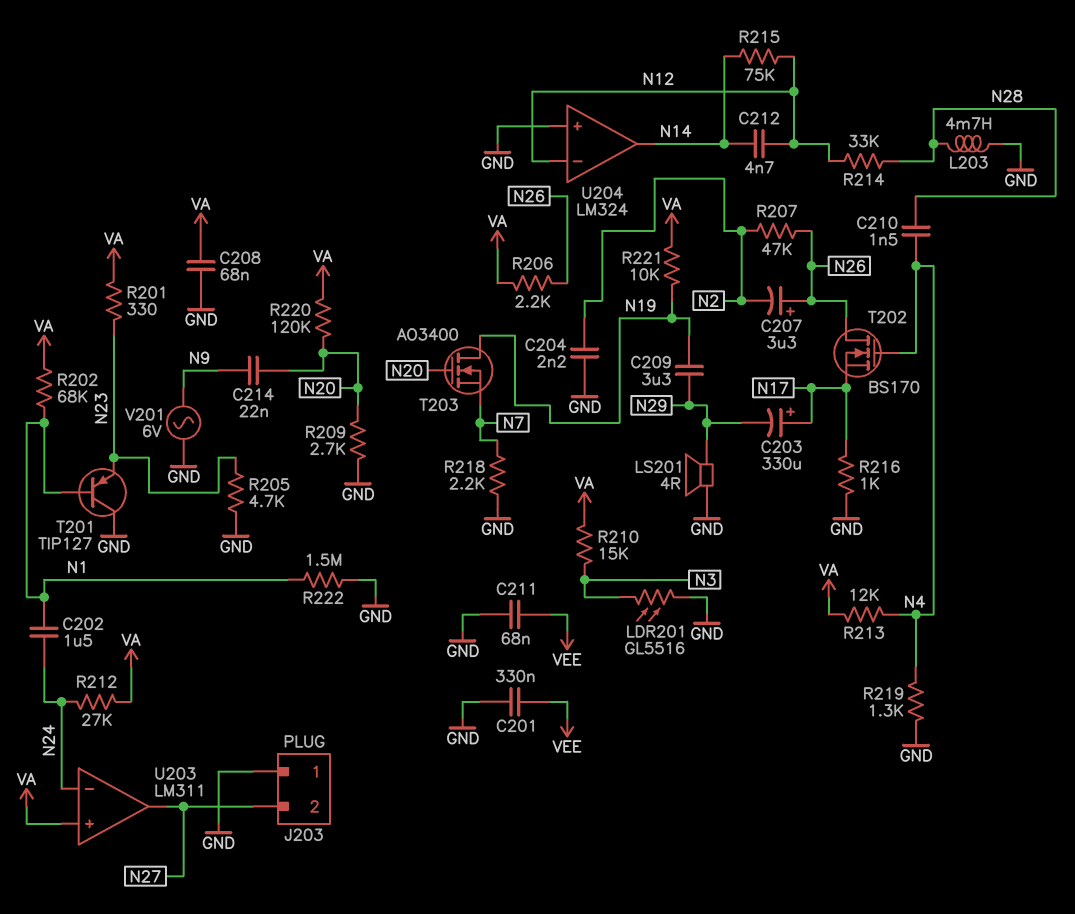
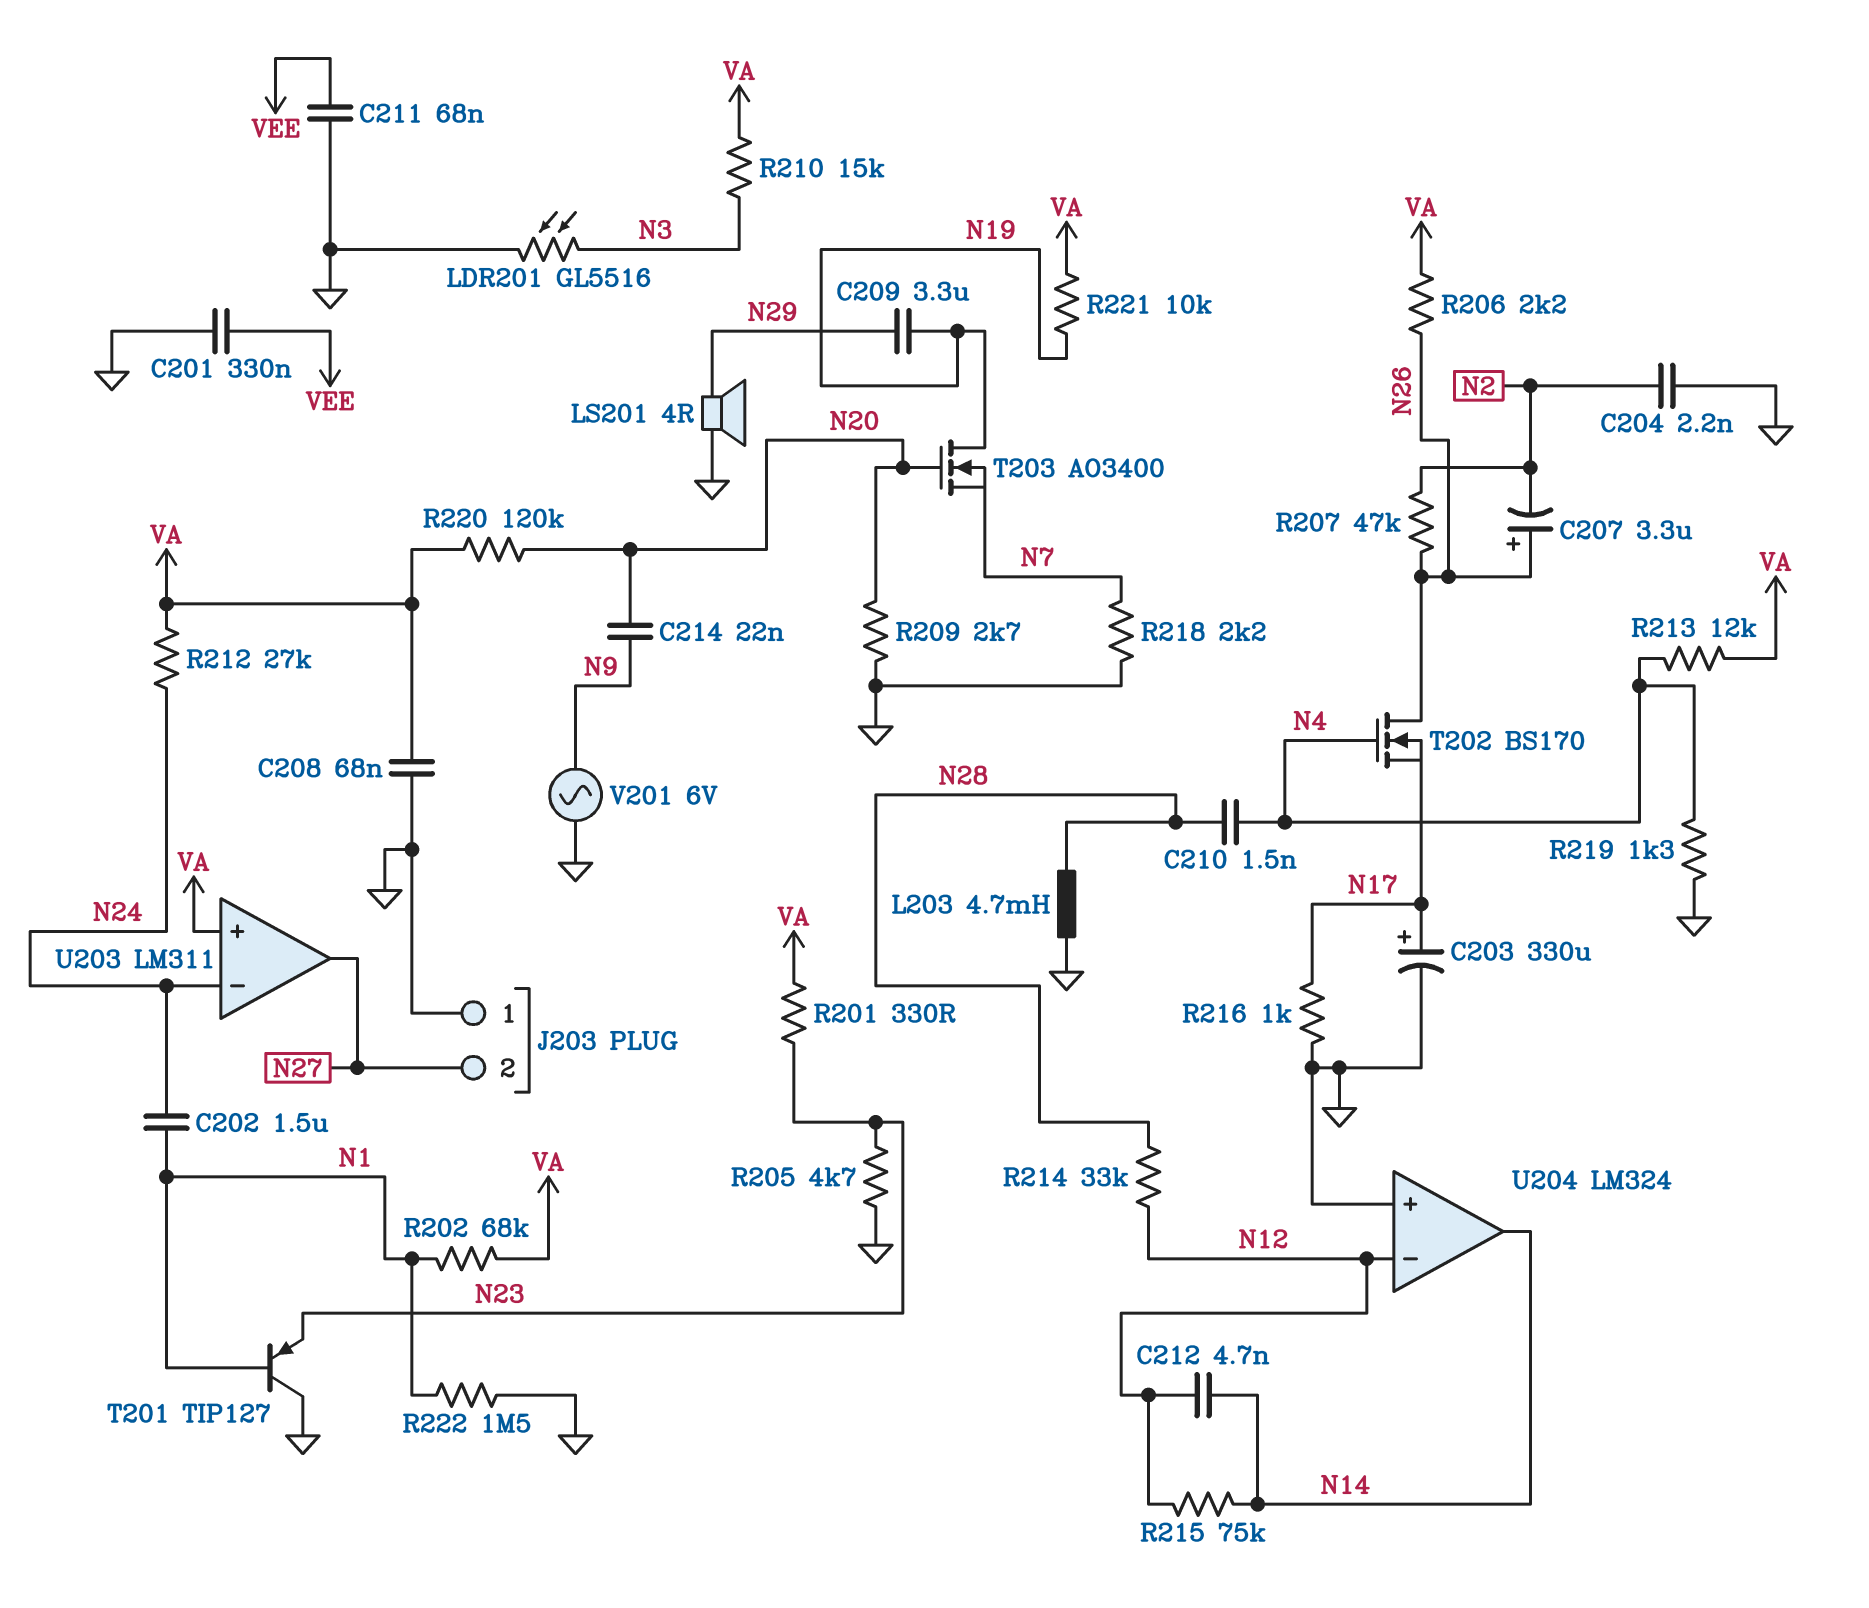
C203: 330uF (plus N17, minus N29) -> 330uF (plus N17, minus GND)

